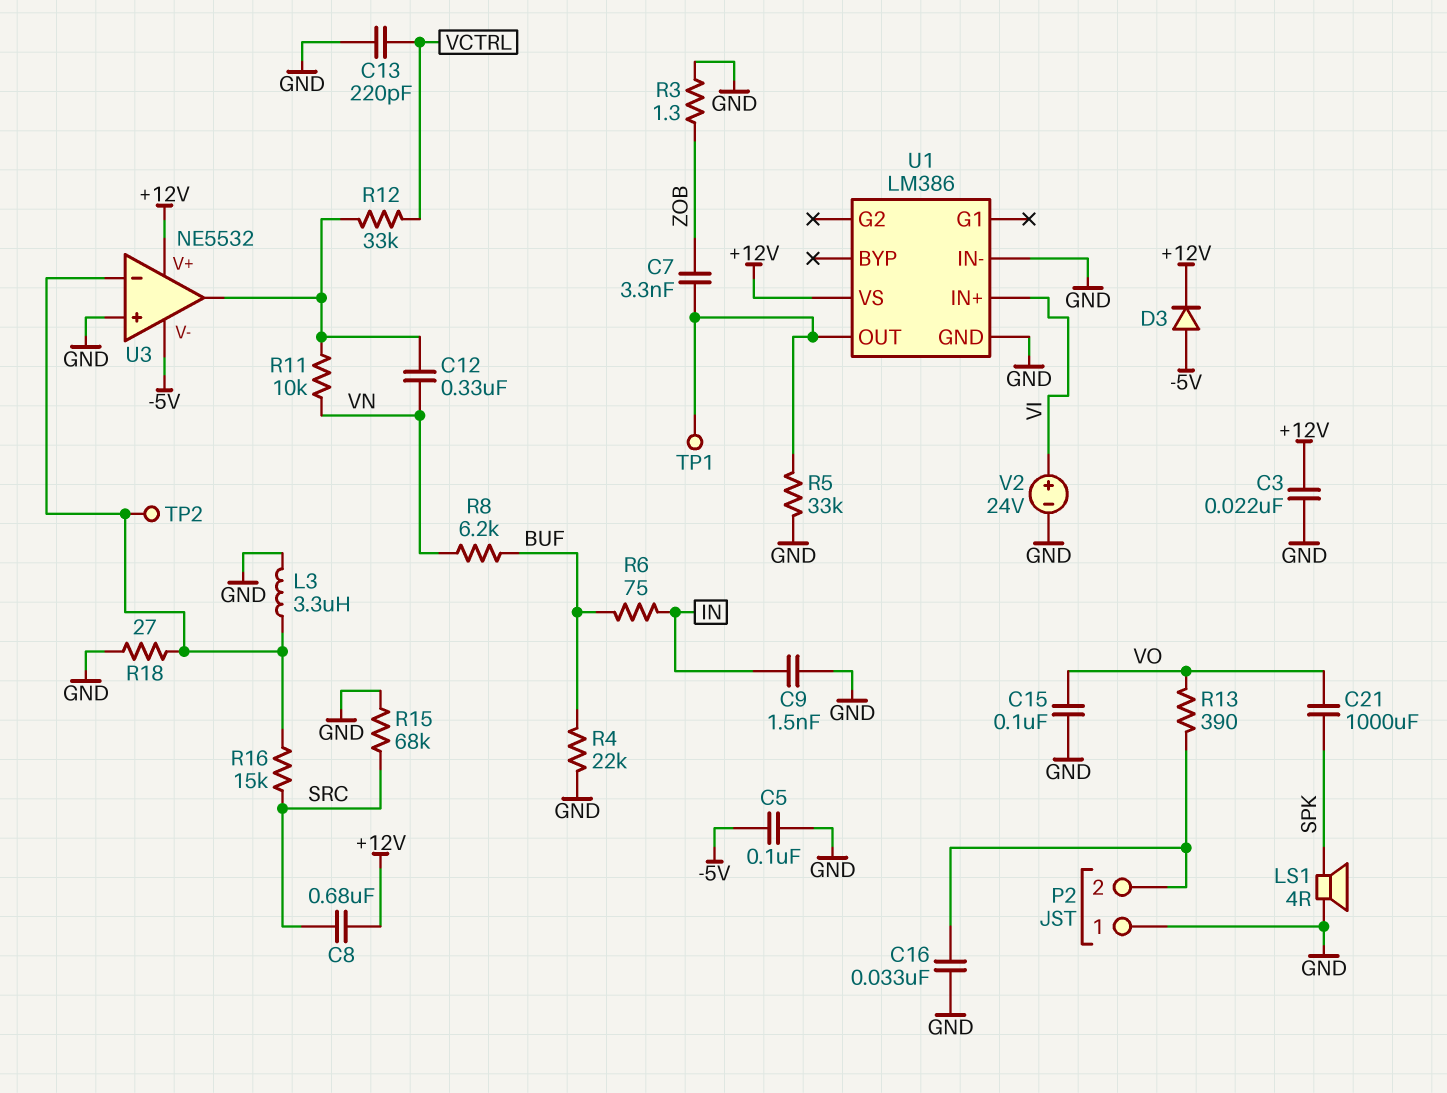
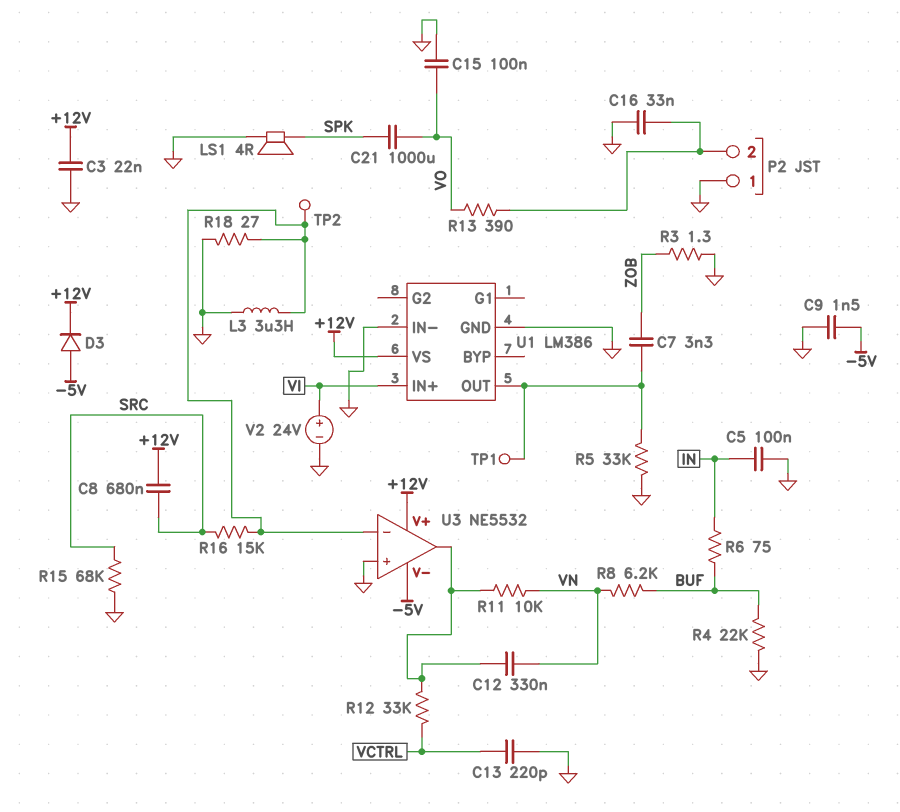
C5: 100nF (-5V, GND) -> 100nF (GND, IN)
C9: 1.5nF (GND, IN) -> 1.5nF (-5V, GND)

